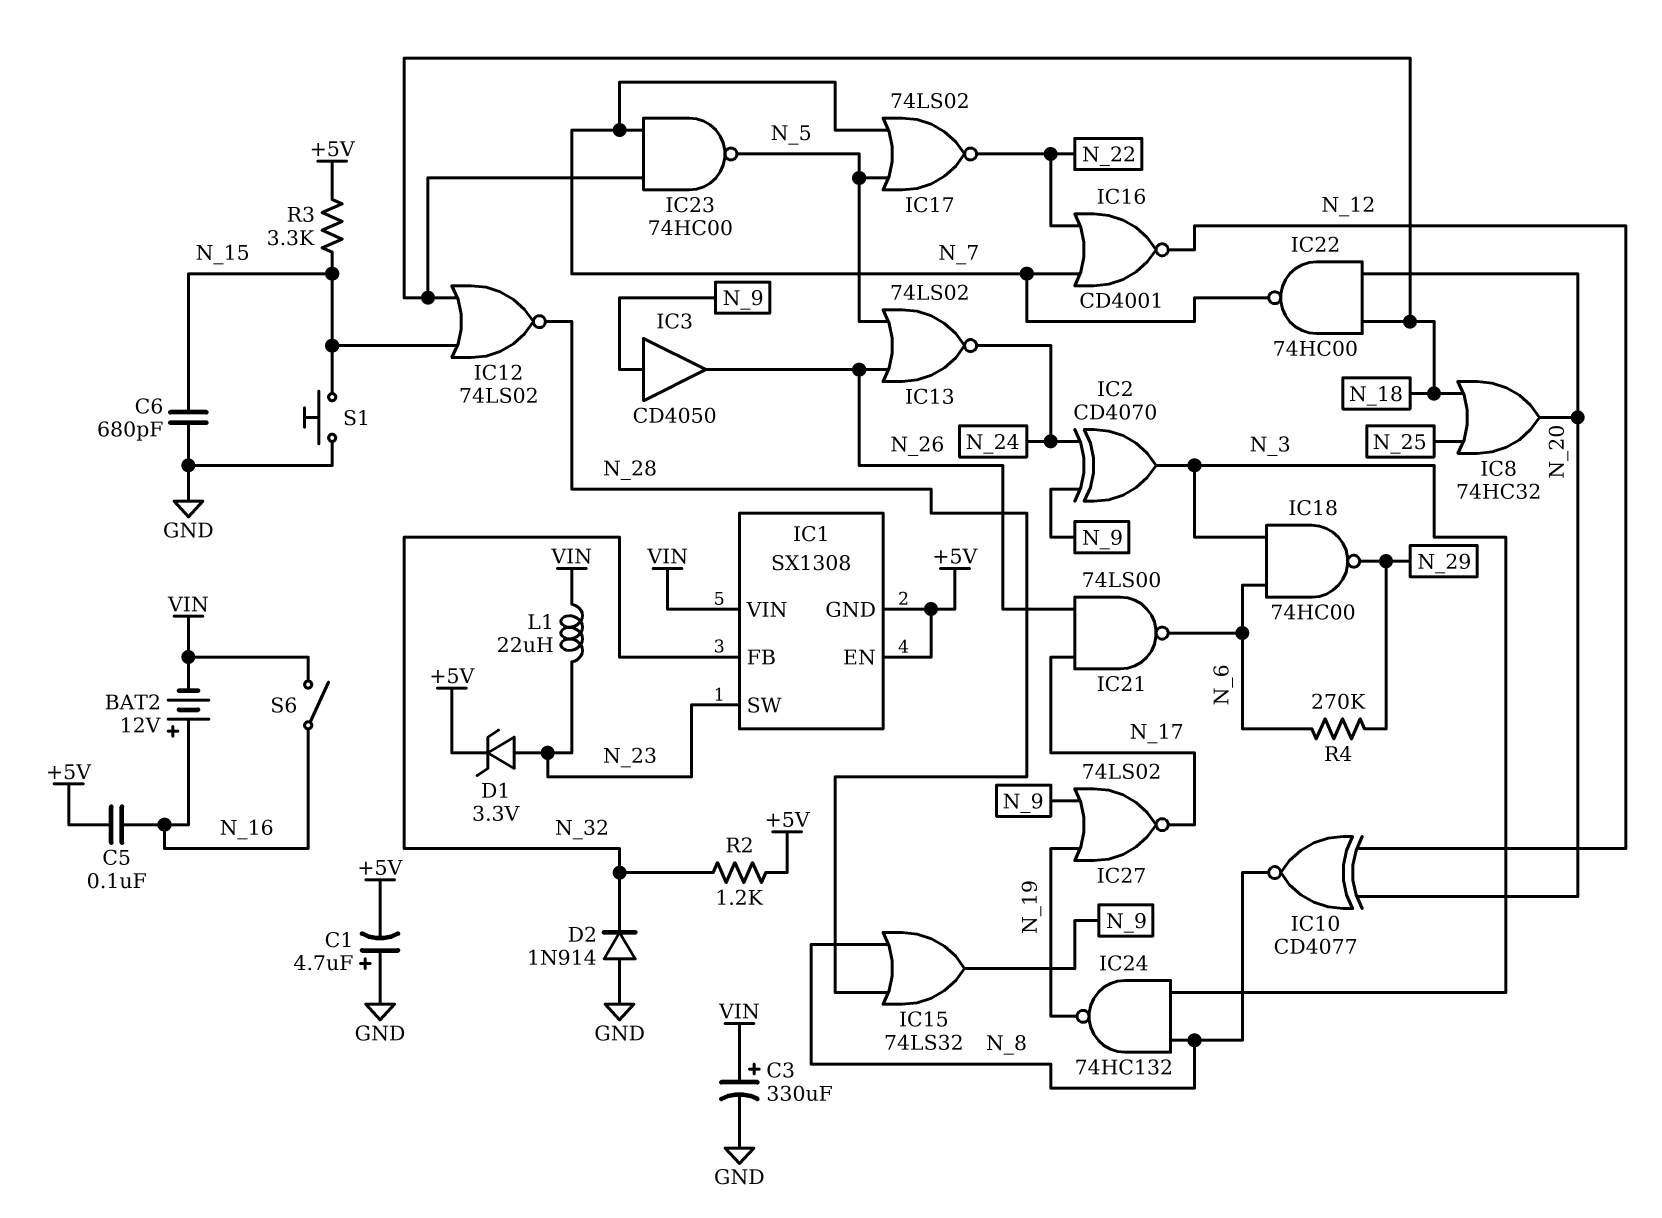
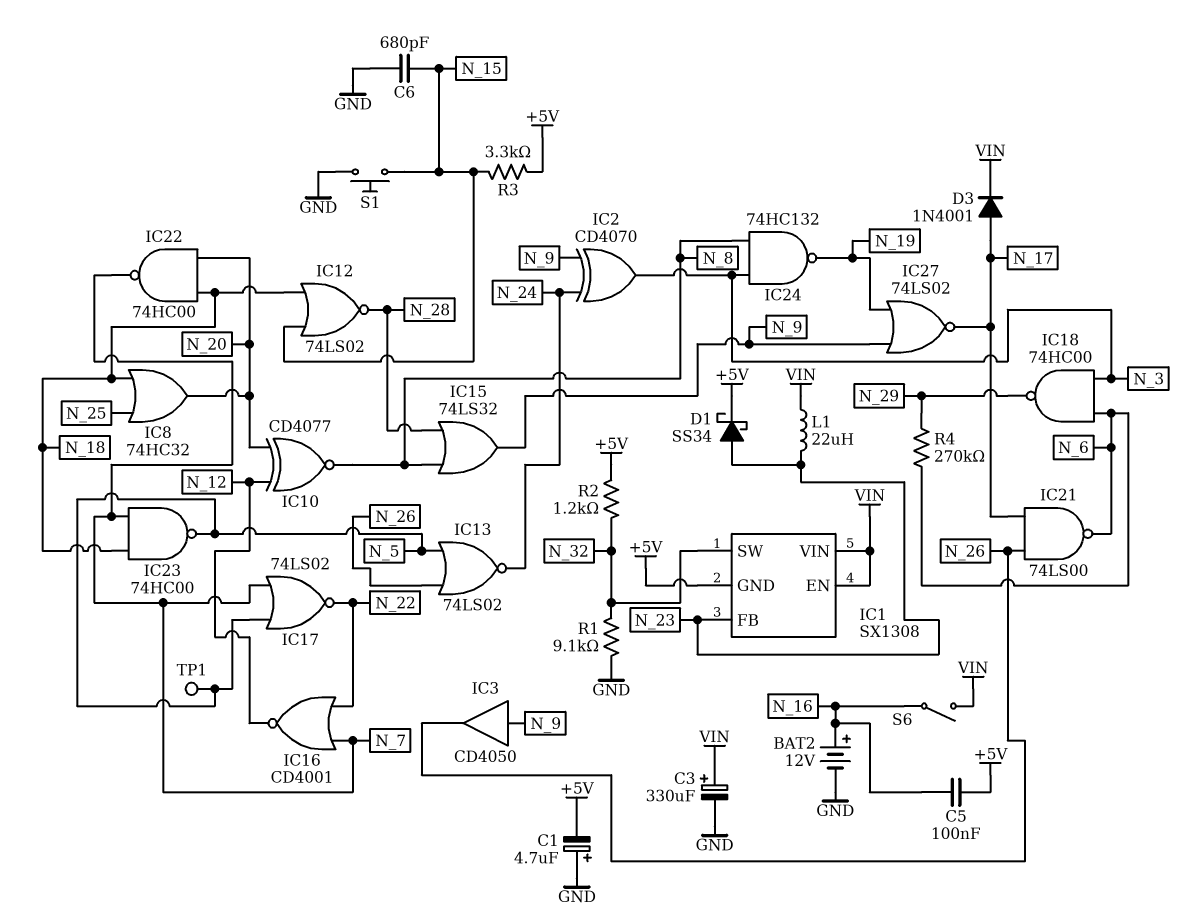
BAT2: 12V (plus N_16, minus VIN) -> 12V (plus N_16, minus GND)
D1: zener 3.3V (A N_23, K +5V) -> schottky SS34 (A N_23, K +5V)
D2: diode 1N914 (A GND, K N_32) -> none
D3: none -> diode 1N4001 (A N_17, K VIN)
IC1 pin EN: +5V -> VIN
IC1 pin FB: N_32 -> N_23
IC1 pin SW: N_23 -> N_32
R1: none -> 9.1k (GND, N_32)
TP1: none -> test point (N_5)

